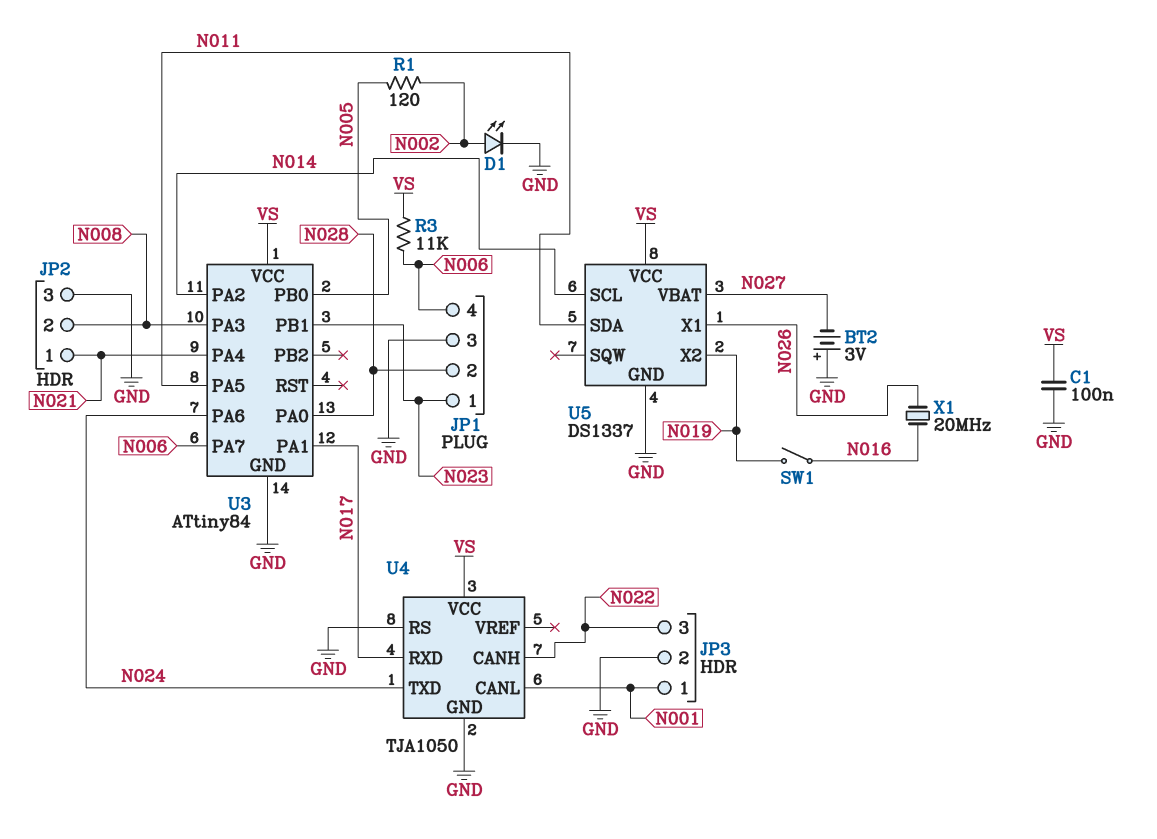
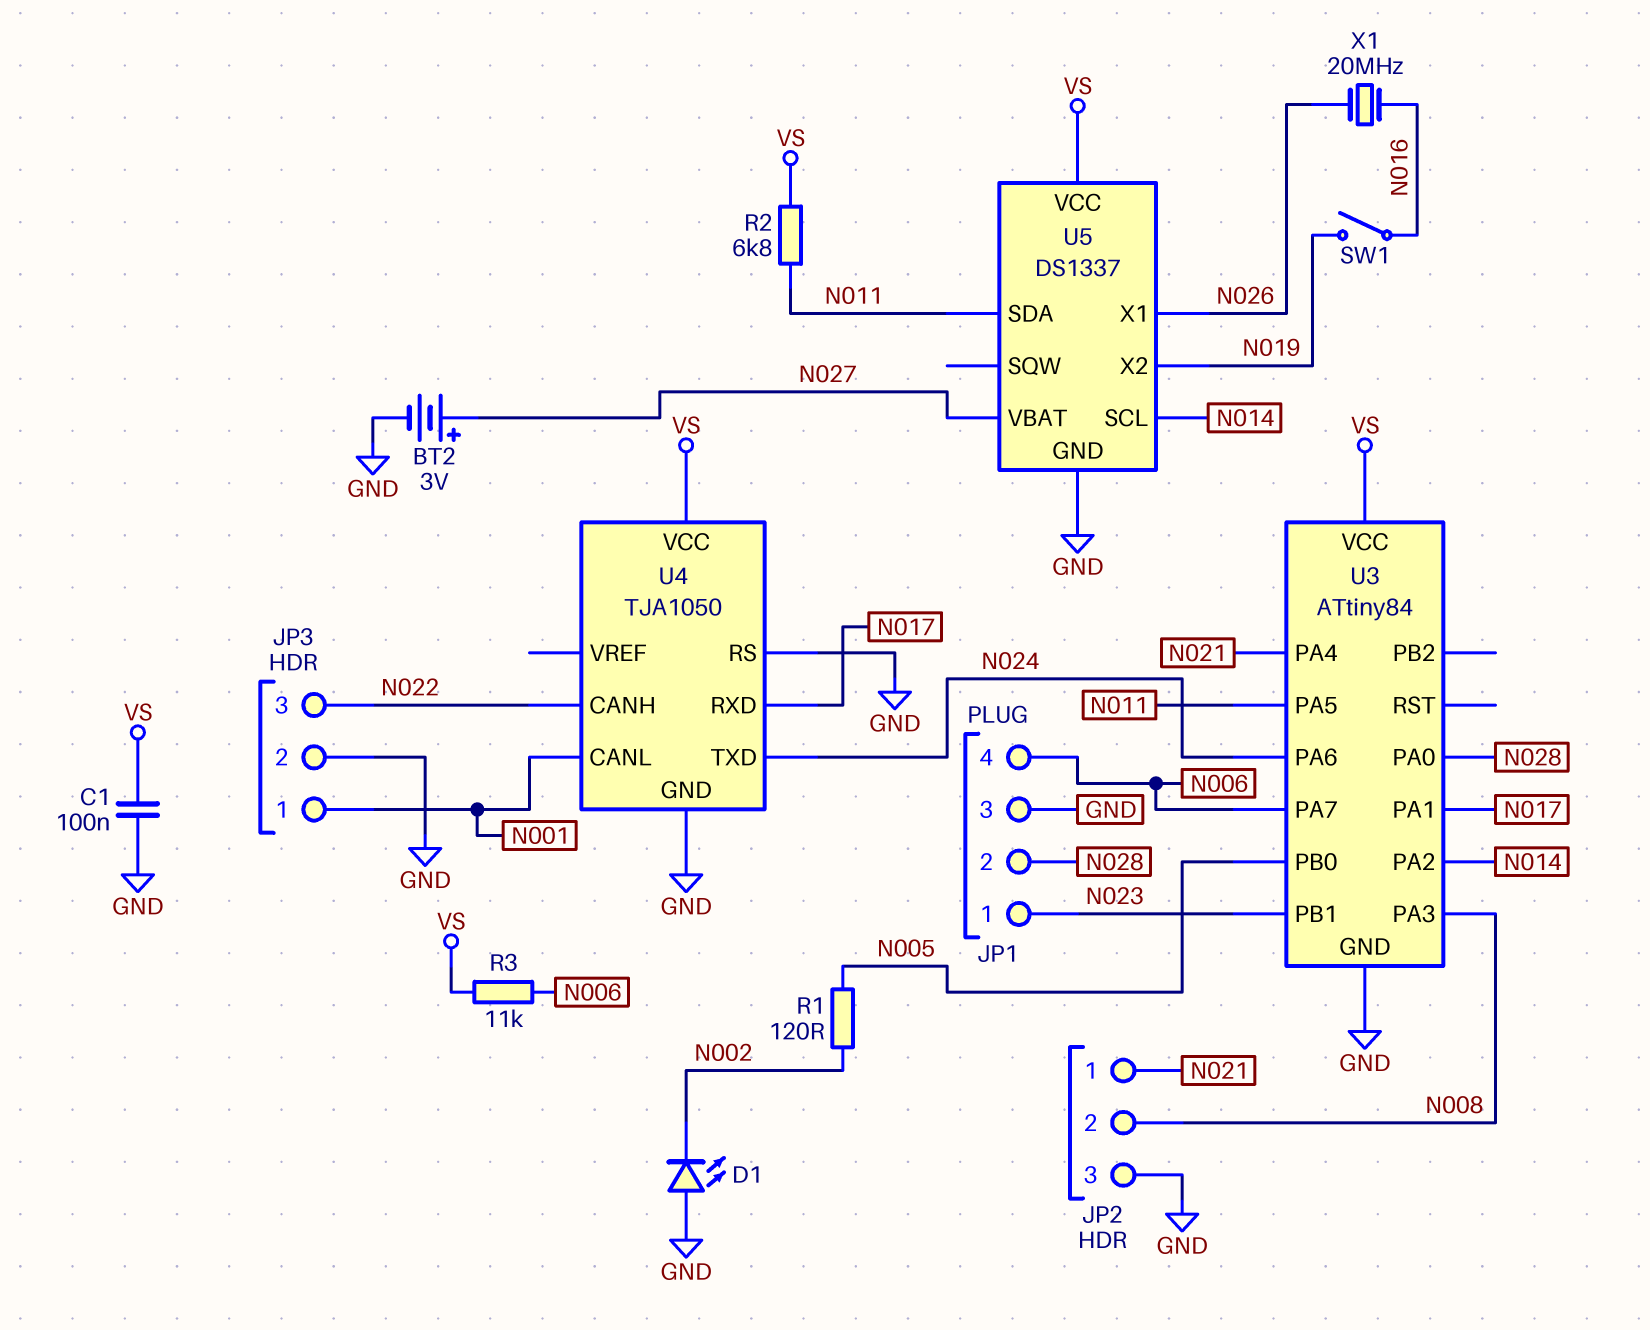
BT2: 3V (plus GND, minus N027) -> 3V (plus N027, minus GND)
D1: LED (A N002, K GND) -> LED (A GND, K N002)
R2: none -> 6.8k (N011, VS)

